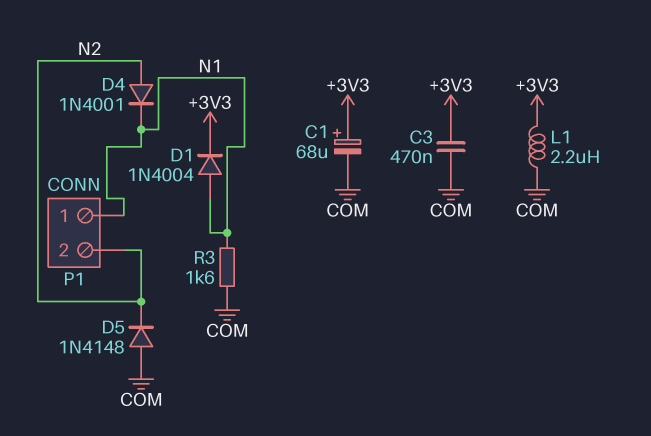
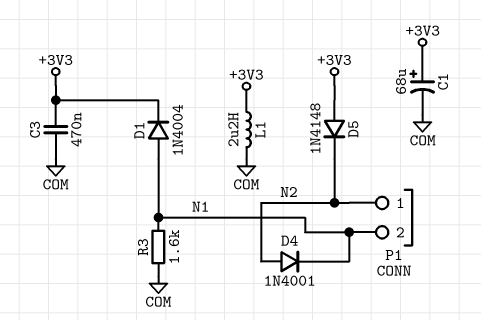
D5: diode 1N4148 (A COM, K N2) -> diode 1N4148 (A +3V3, K N2)
P1 pin 1: N1 -> N2
P1 pin 2: N2 -> N1

